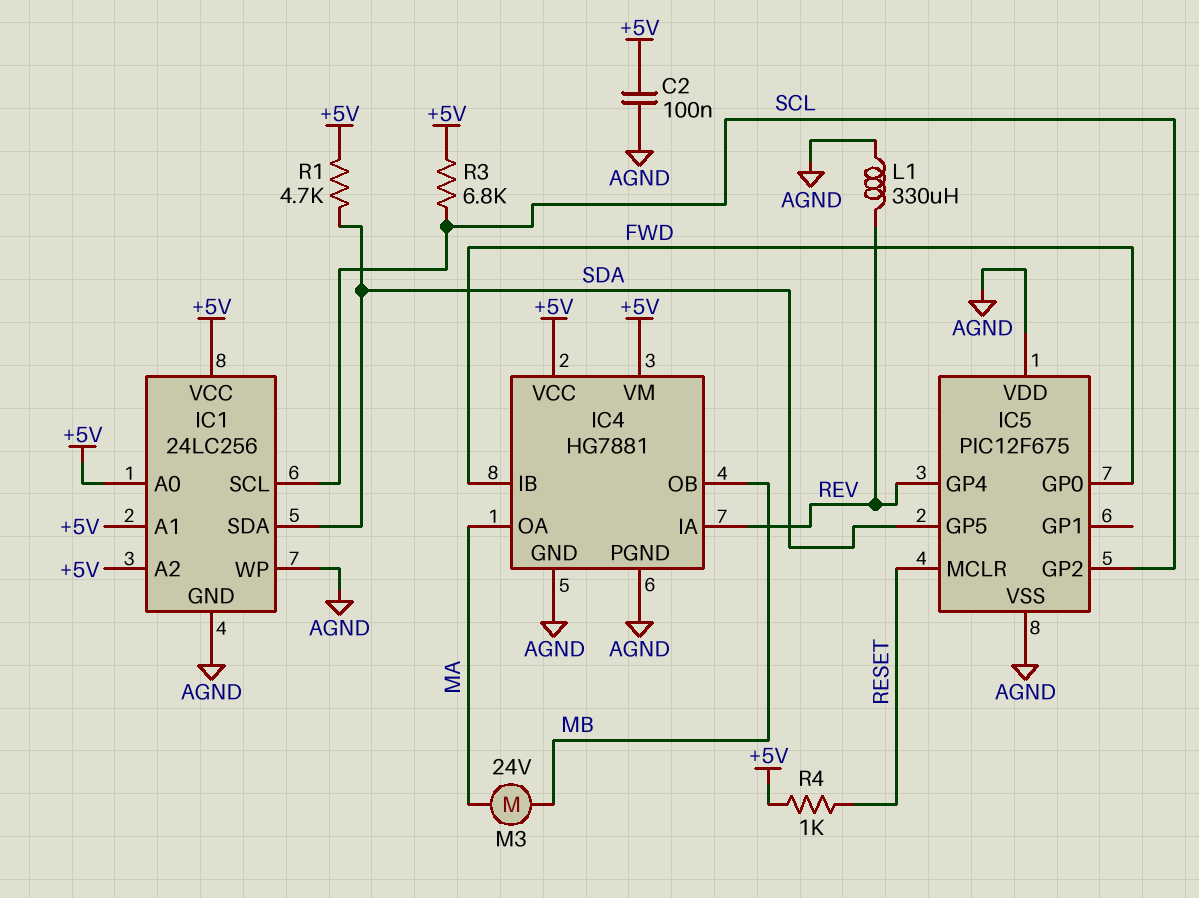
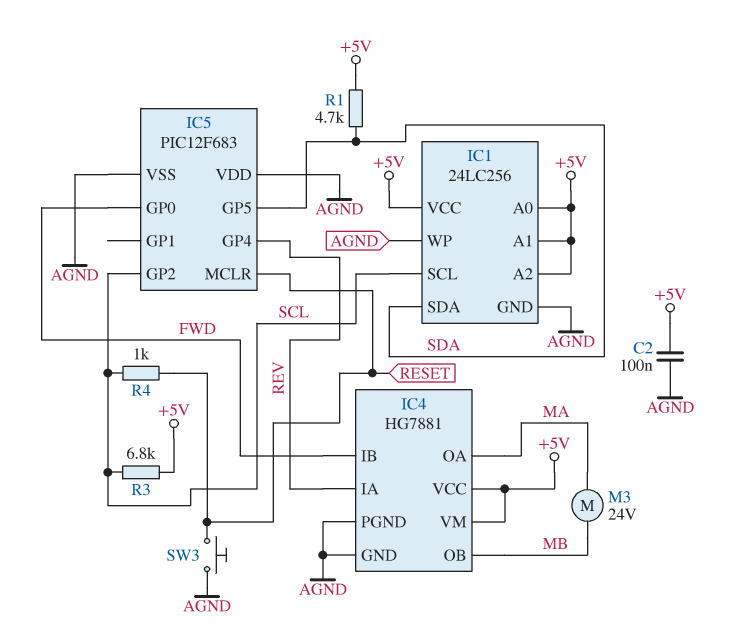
IC5: PIC12F675 -> PIC12F683
L1: 330uH (AGND, REV) -> none
R4: 1k (+5V, RESET) -> 1k (RESET, SCL)
SW3: none -> button (AGND, RESET)

